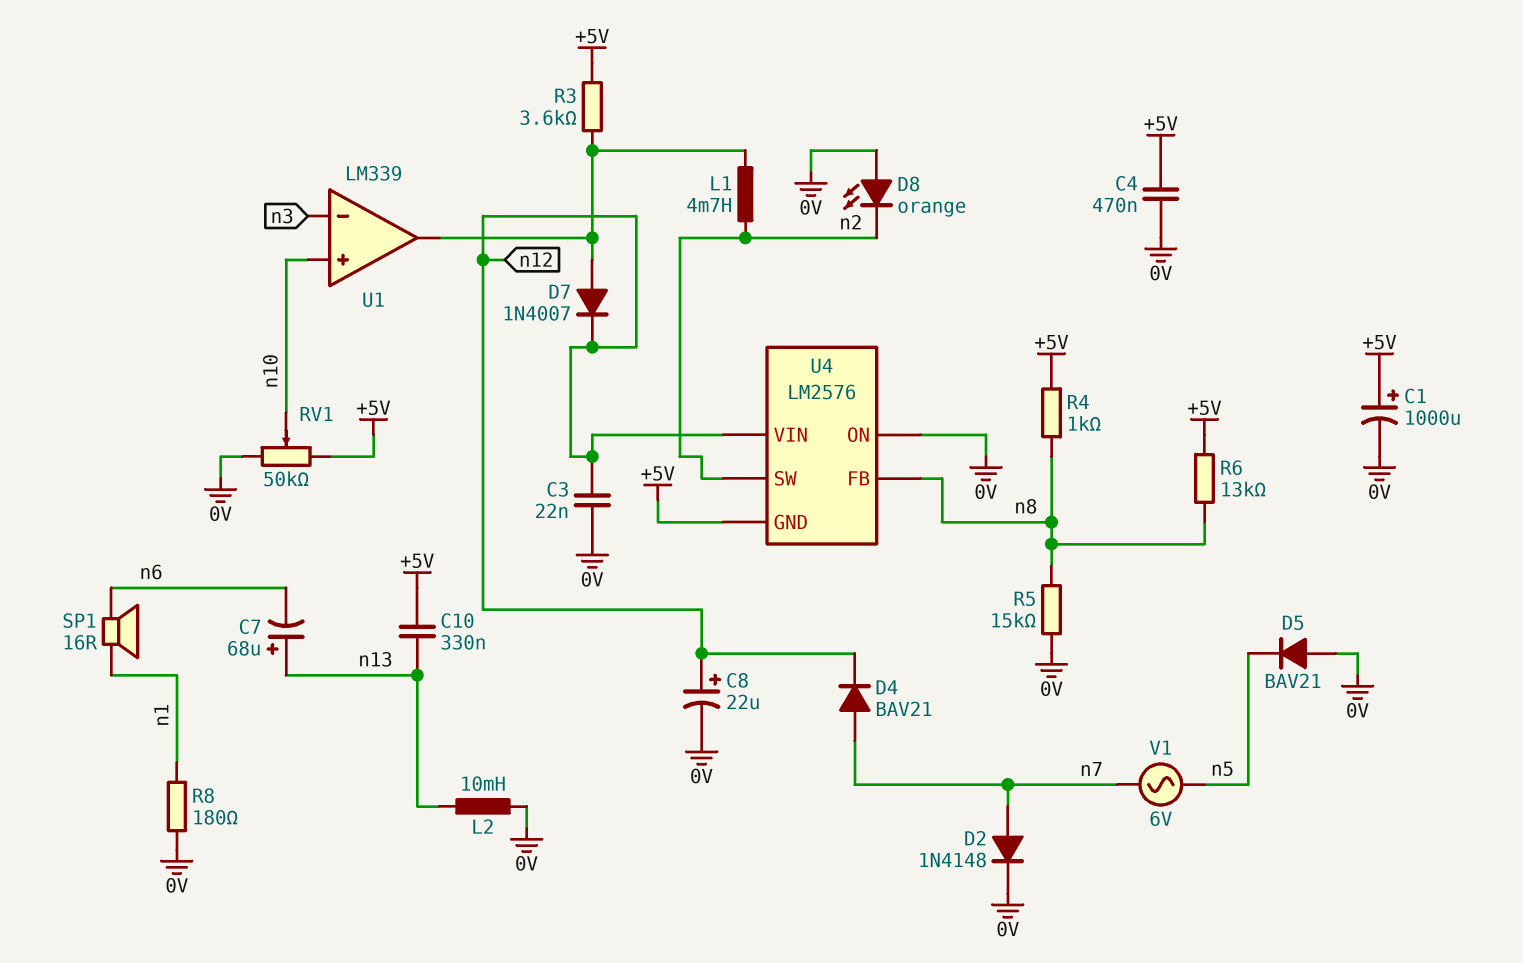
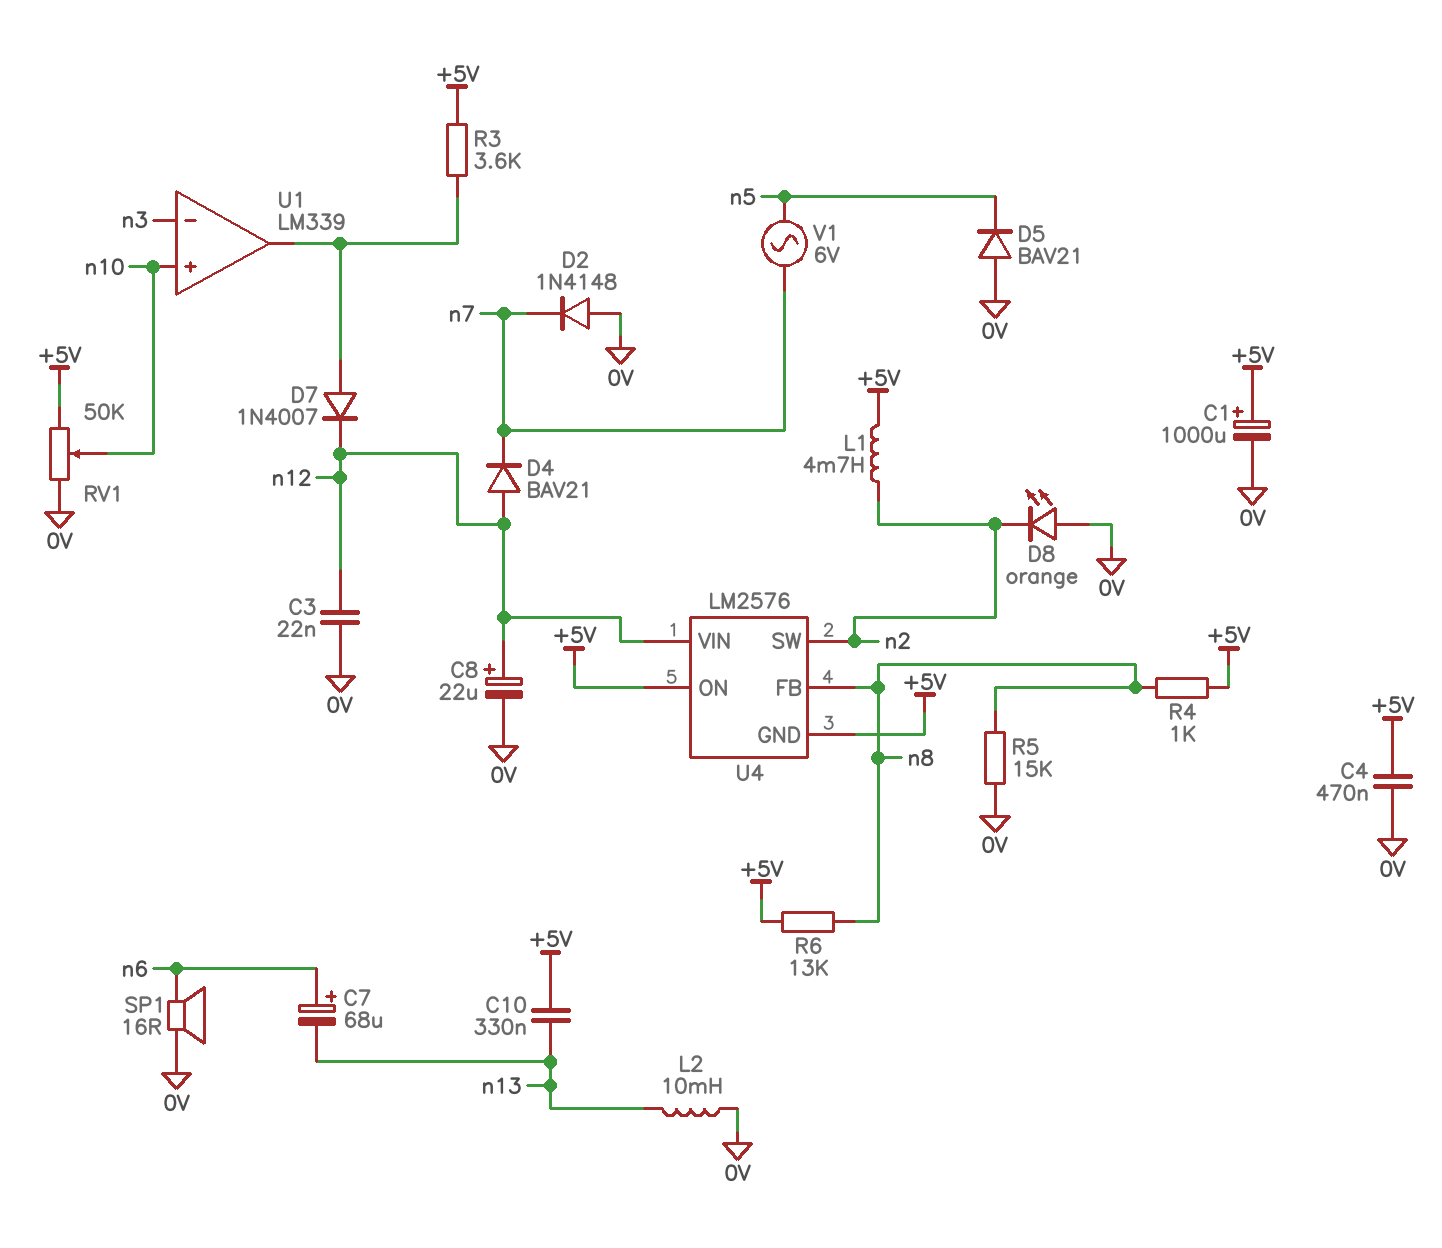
C7: 68uF (plus n13, minus n6) -> 68uF (plus n6, minus n13)
D2: diode 1N4148 (A n7, K 0V) -> diode 1N4148 (A 0V, K n7)
D4: diode BAV21 (A n7, K n12) -> diode BAV21 (A n12, K n7)
L1: 4.7mH (U1/out, n2) -> 4.7mH (+5V, n2)
R8: 180 (0V, n1) -> none
SP1: speaker 16R (n1, n6) -> speaker 16R (0V, n6)
U4 pin ON: 0V -> +5V

